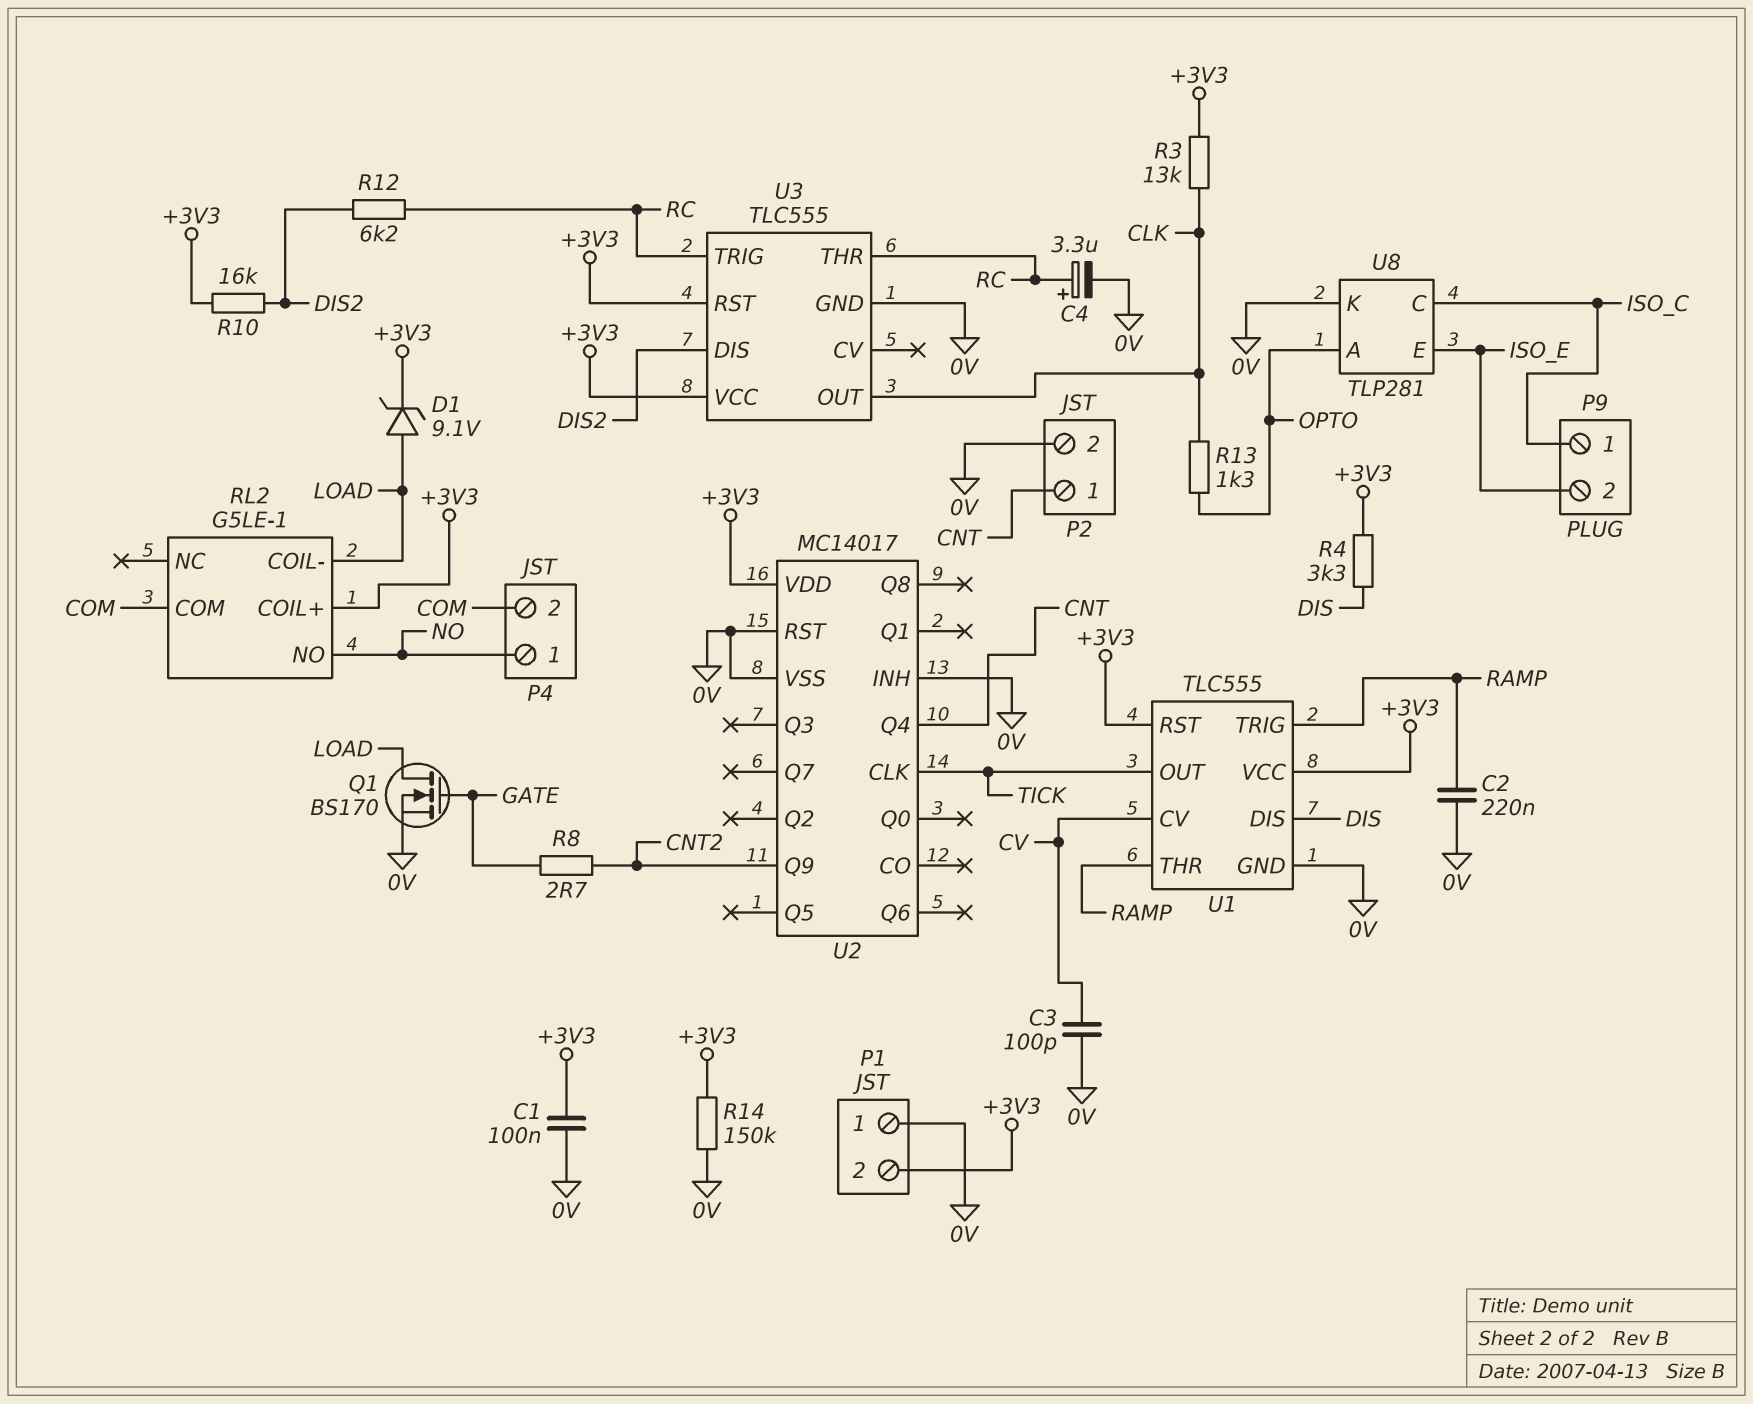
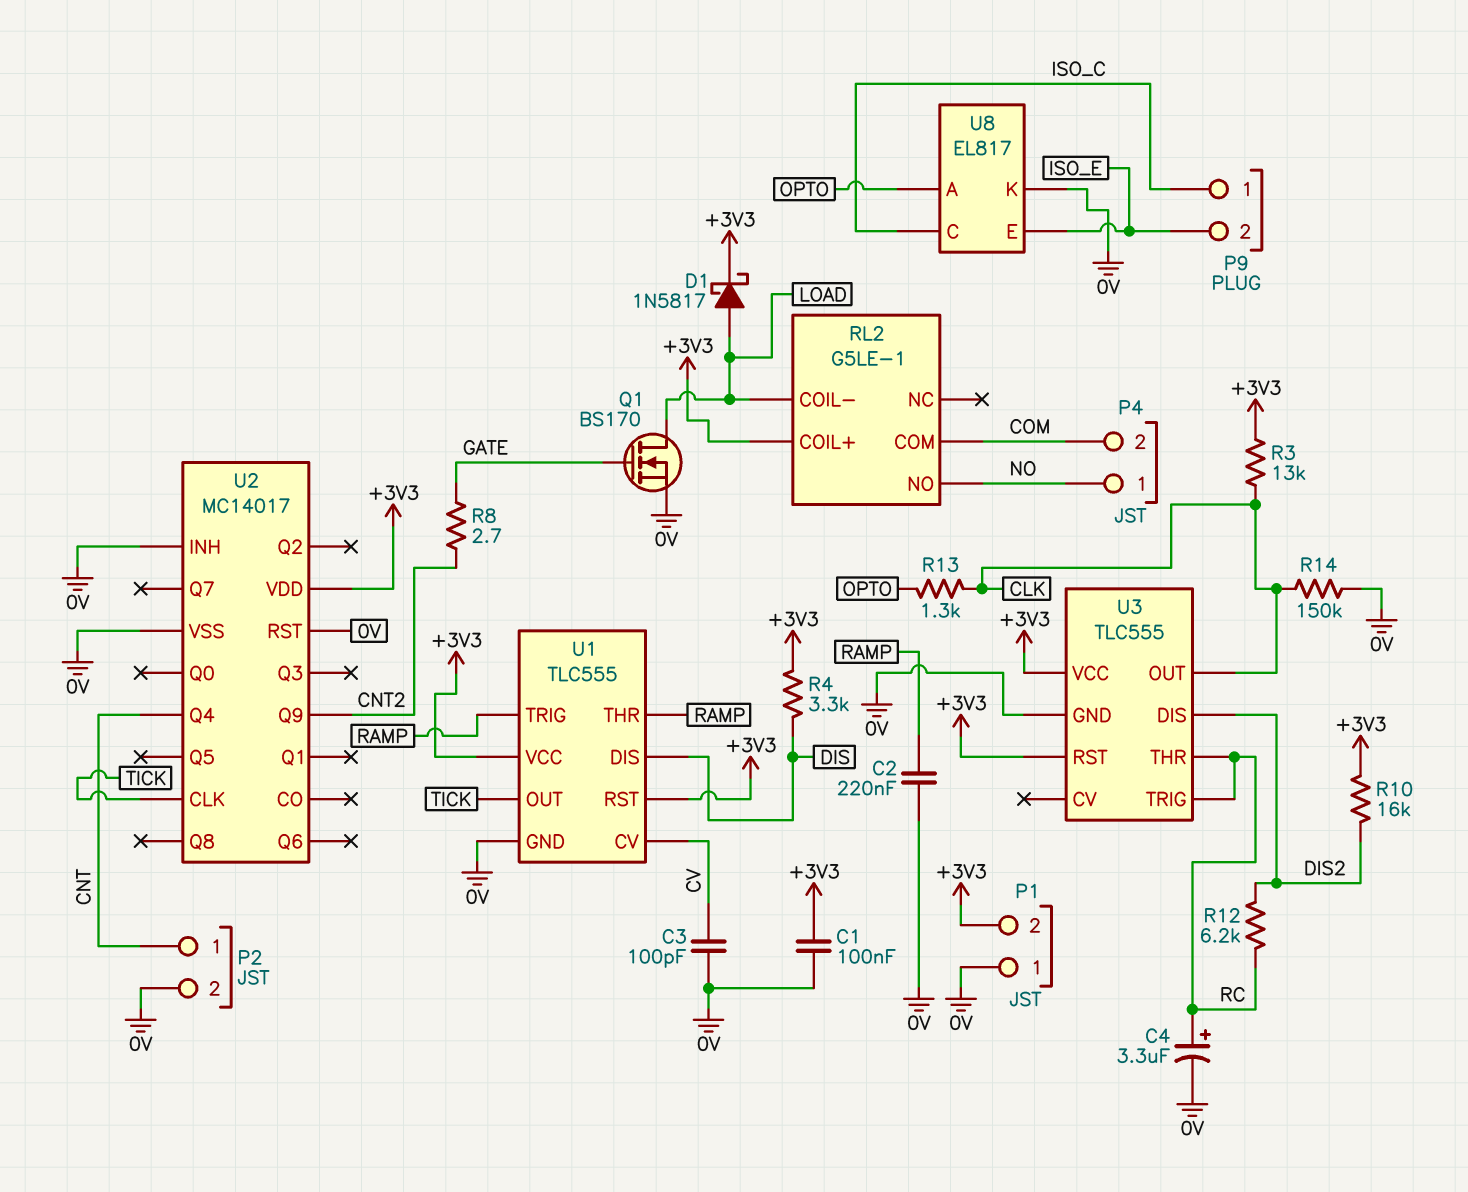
D1: zener 9.1V (A LOAD, K +3V3) -> schottky 1N5817 (A LOAD, K +3V3)
R14: 150k (+3V3, 0V) -> 150k (0V, CLK)
U8: TLP281 -> EL817

